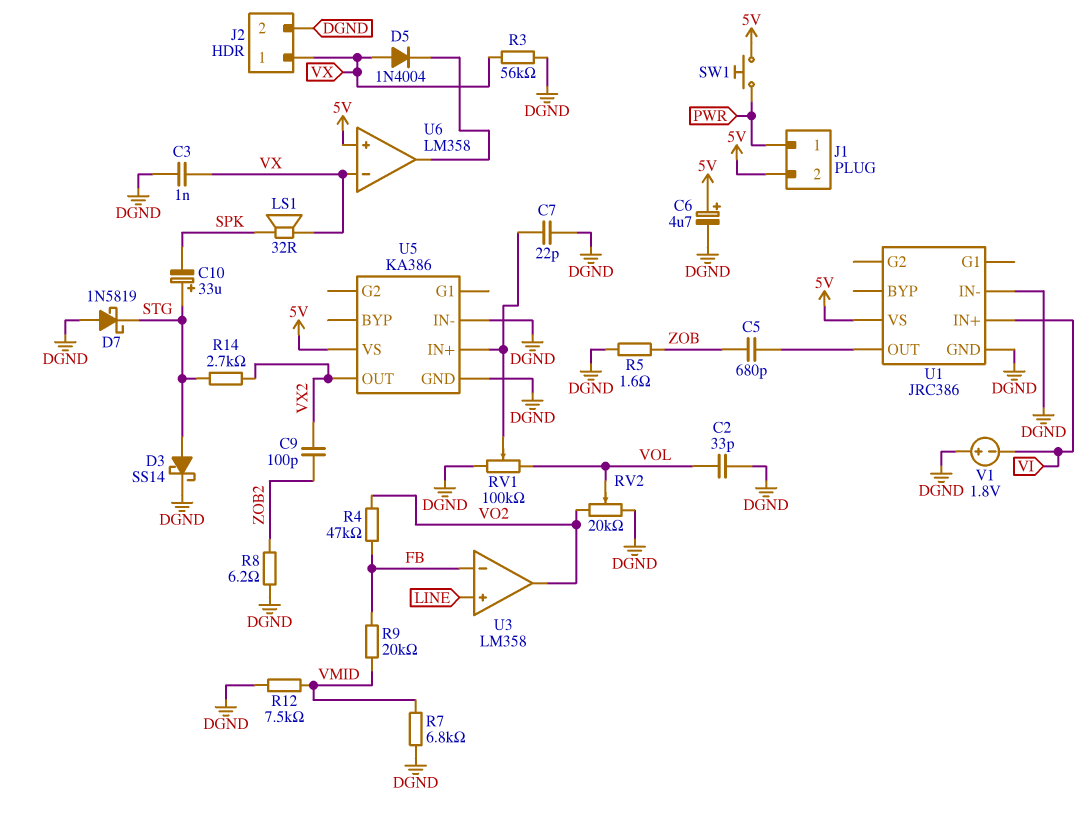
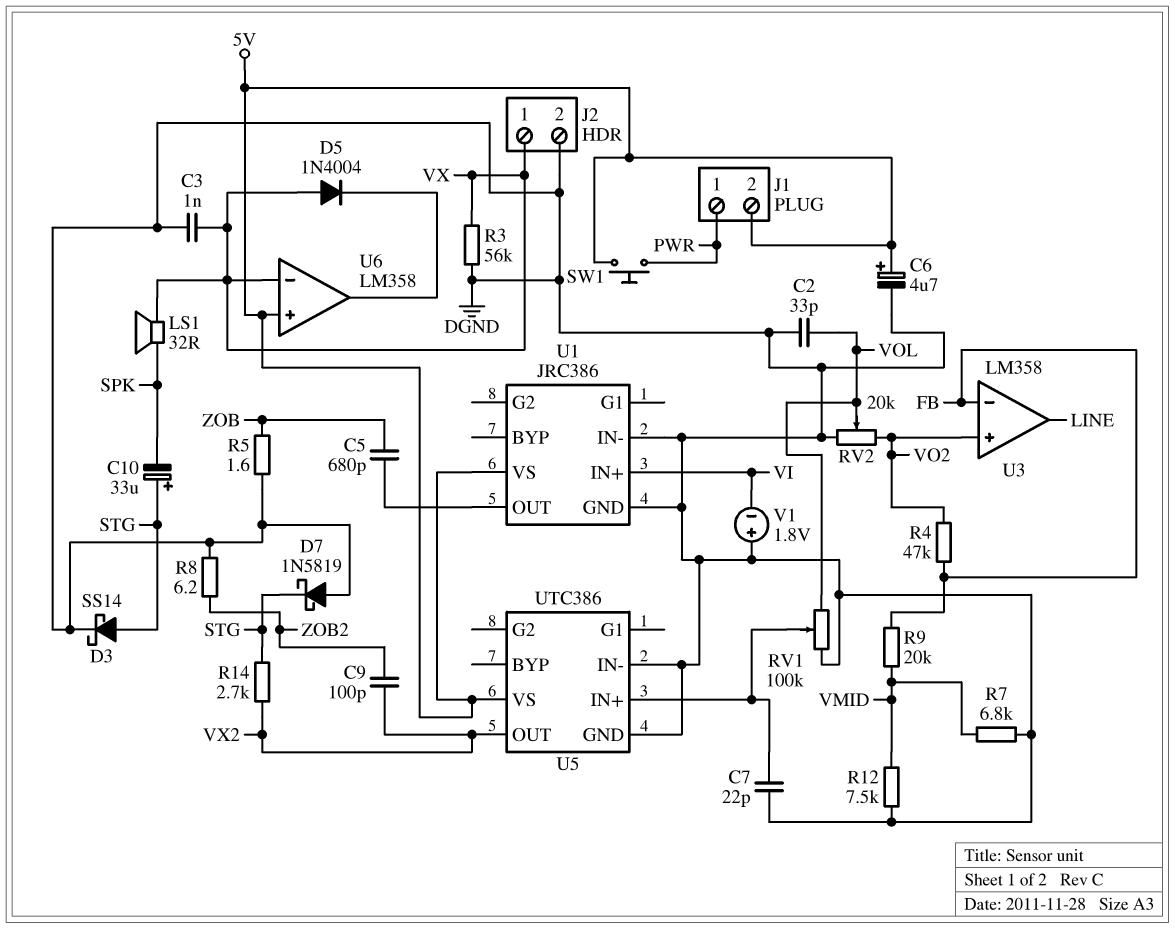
U3 pin in+: LINE -> VO2
U3 pin out: VO2 -> LINE
U5: KA386 -> UTC386

